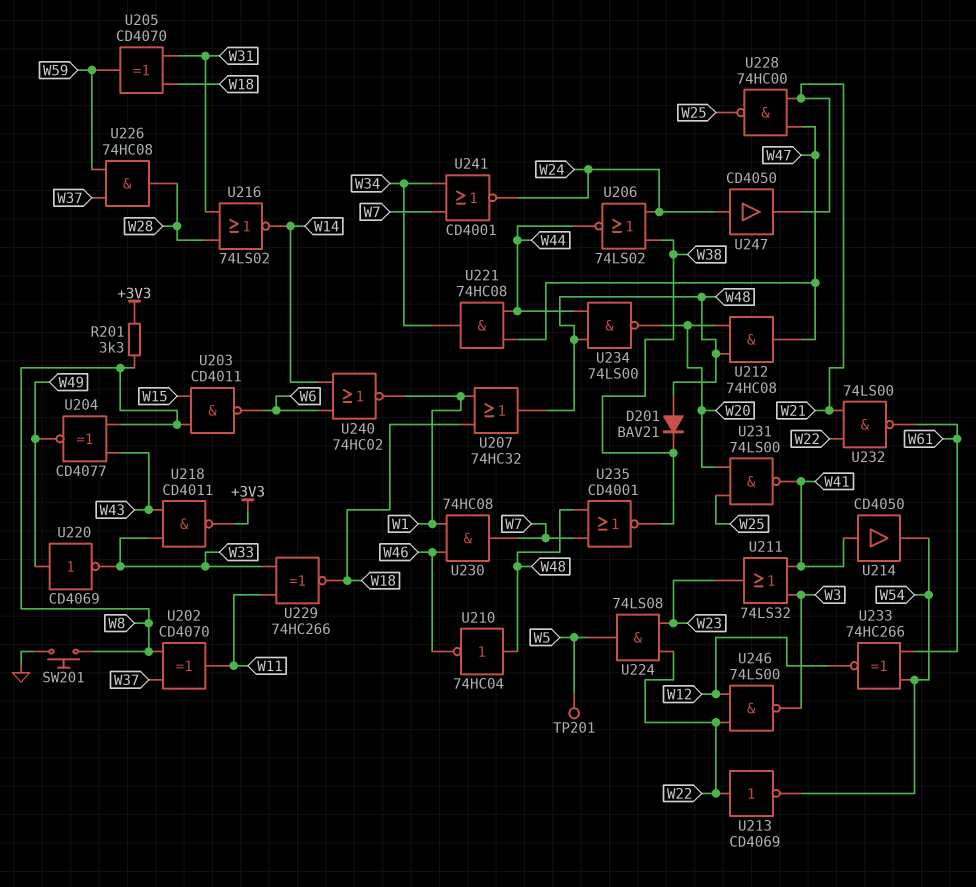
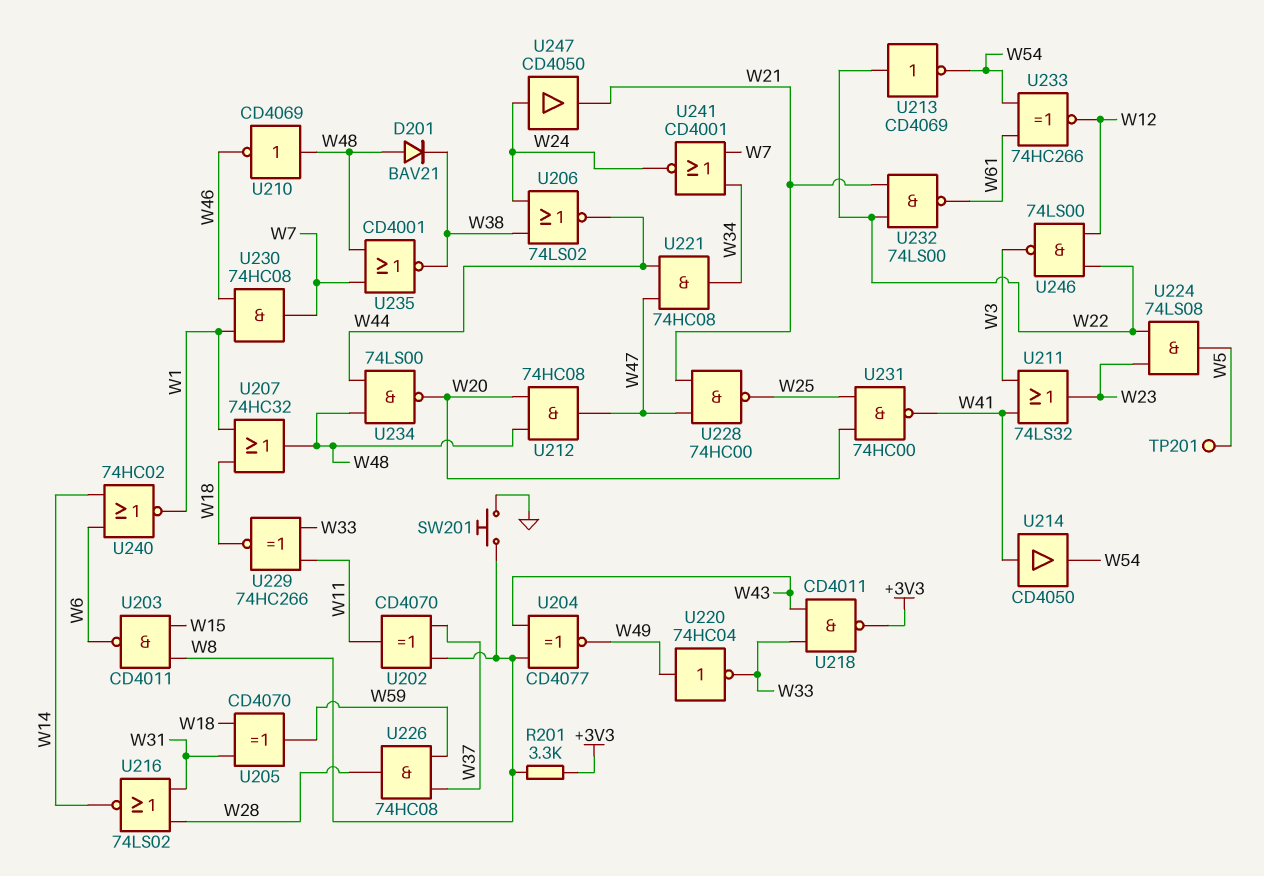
U210: NOT 74HC04 (in W48, out W46) -> NOT CD4069 (in W48, out W46)
U220: NOT CD4069 (in W49, out W33) -> NOT 74HC04 (in W49, out W33)
U231: NAND 74LS00 (in W20, in W25, out W41) -> NAND 74HC00 (in W20, in W25, out W41)

